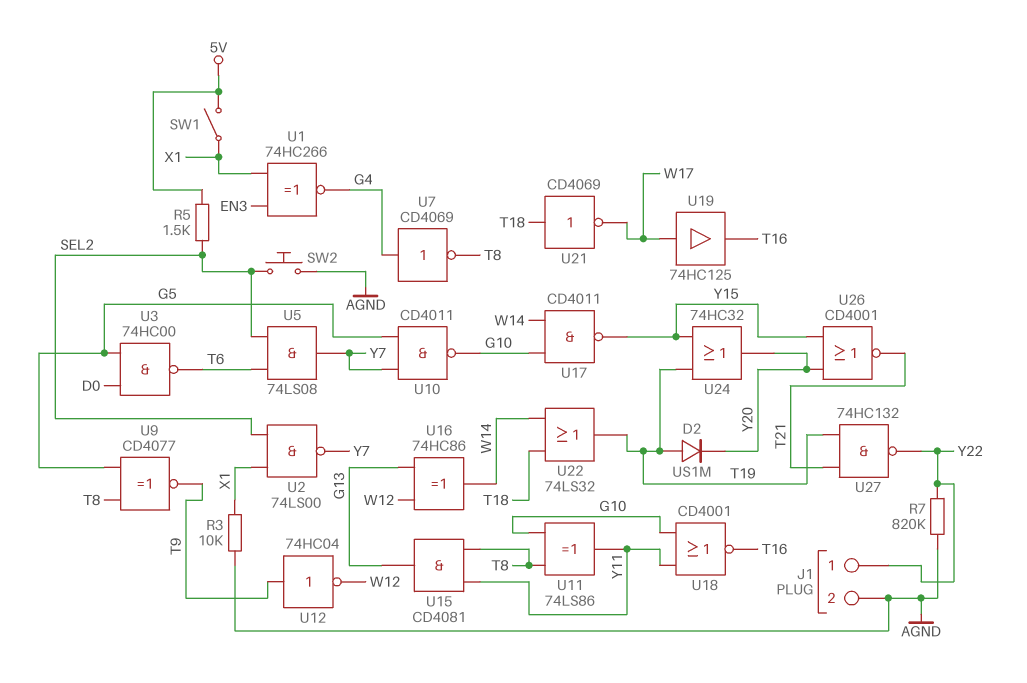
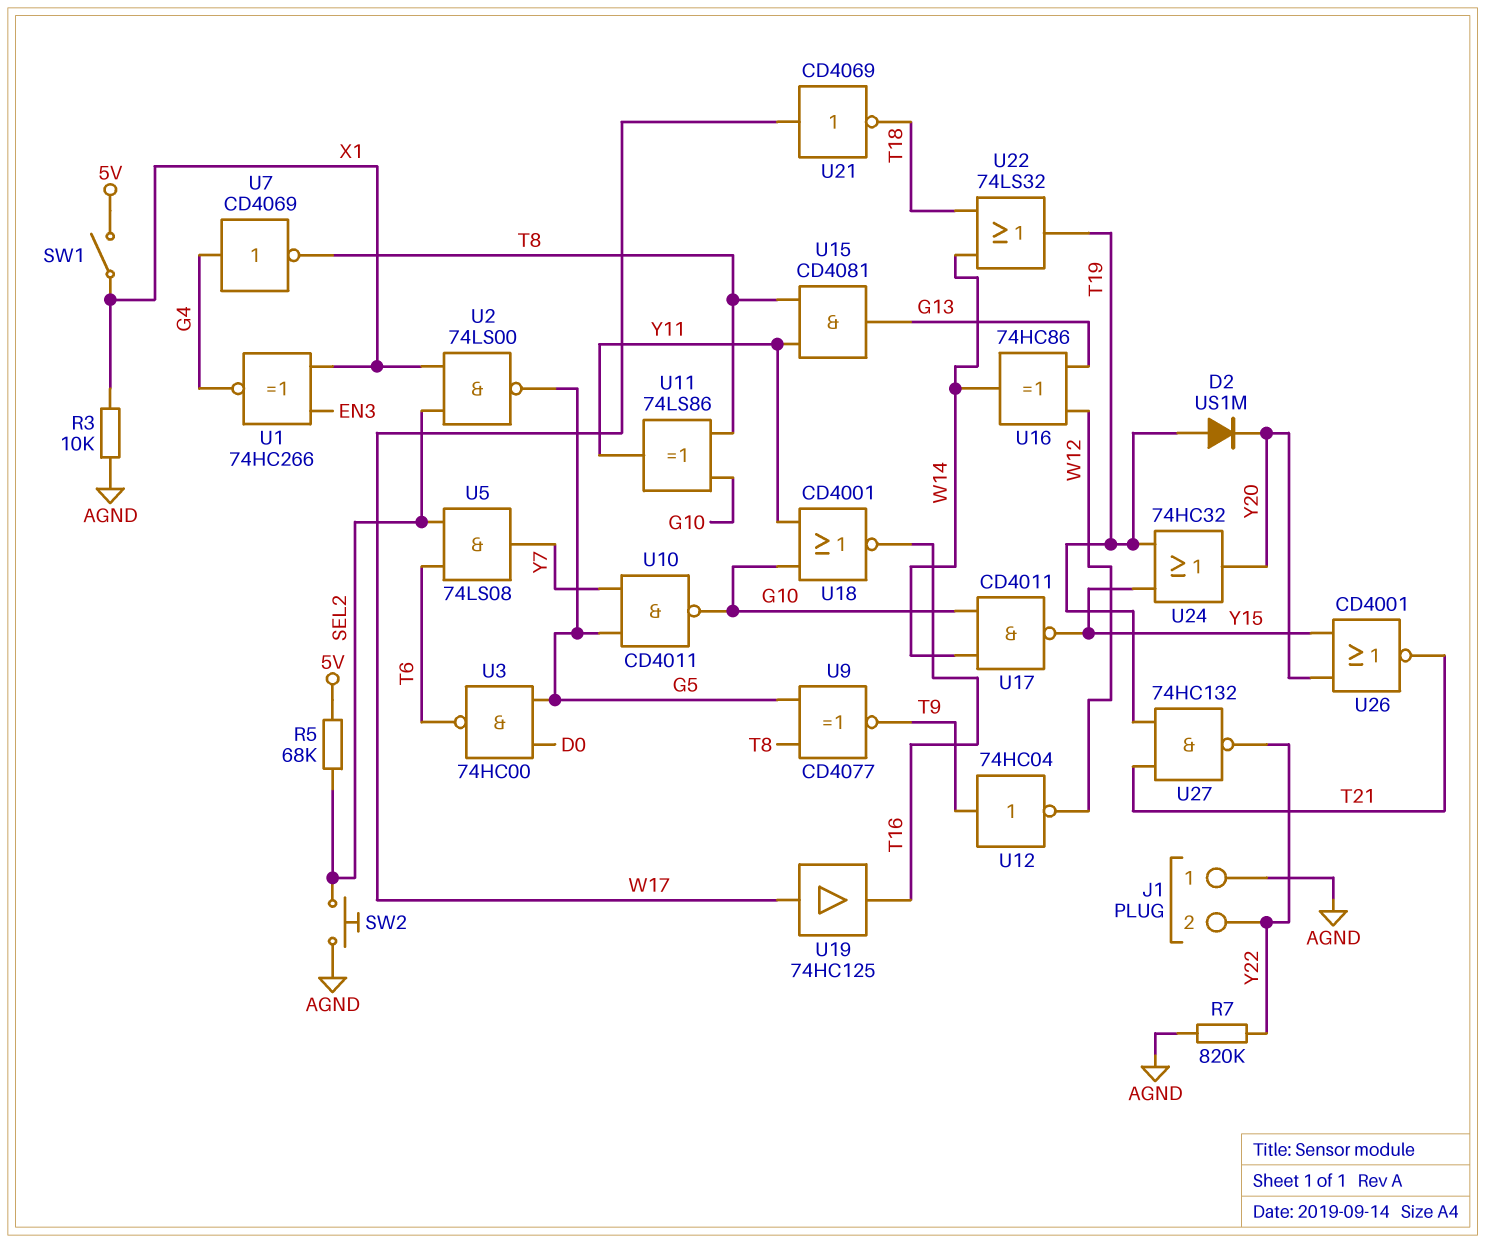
J1 pin 1: Y22 -> AGND
J1 pin 2: AGND -> Y22
R5: 1.5k (5V, SEL2) -> 68k (5V, SEL2)
U2: NAND 74LS00 (in SEL2, in X1, out Y7) -> NAND 74LS00 (in SEL2, in X1, out G5)
U21: NOT CD4069 (in T18, out W17) -> NOT CD4069 (in W17, out T18)

